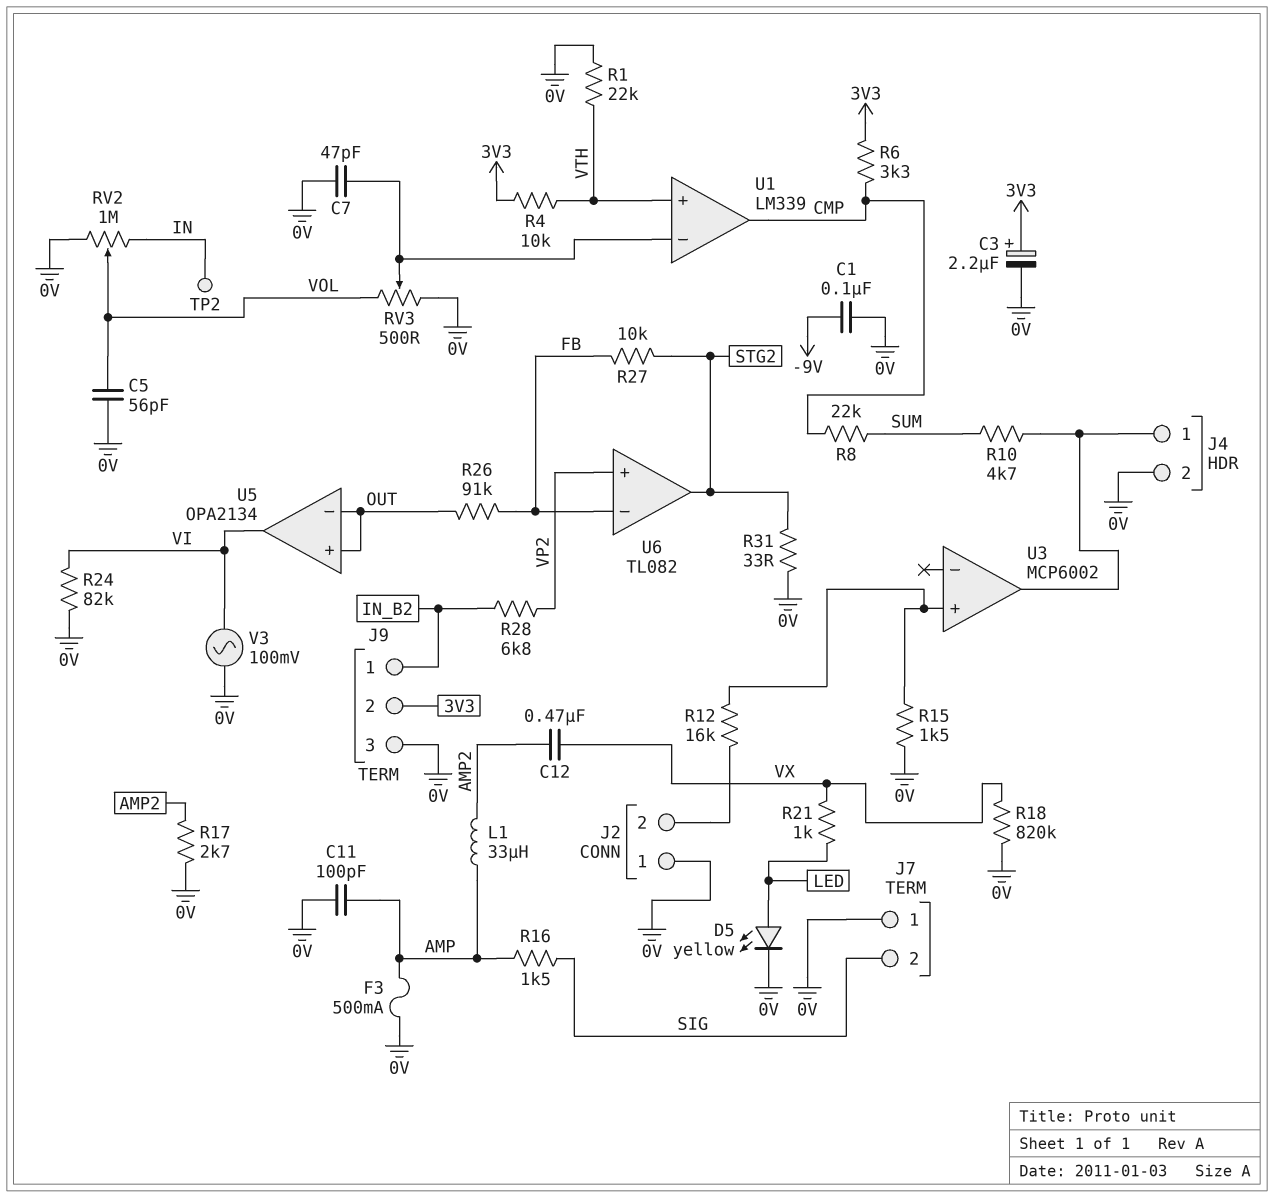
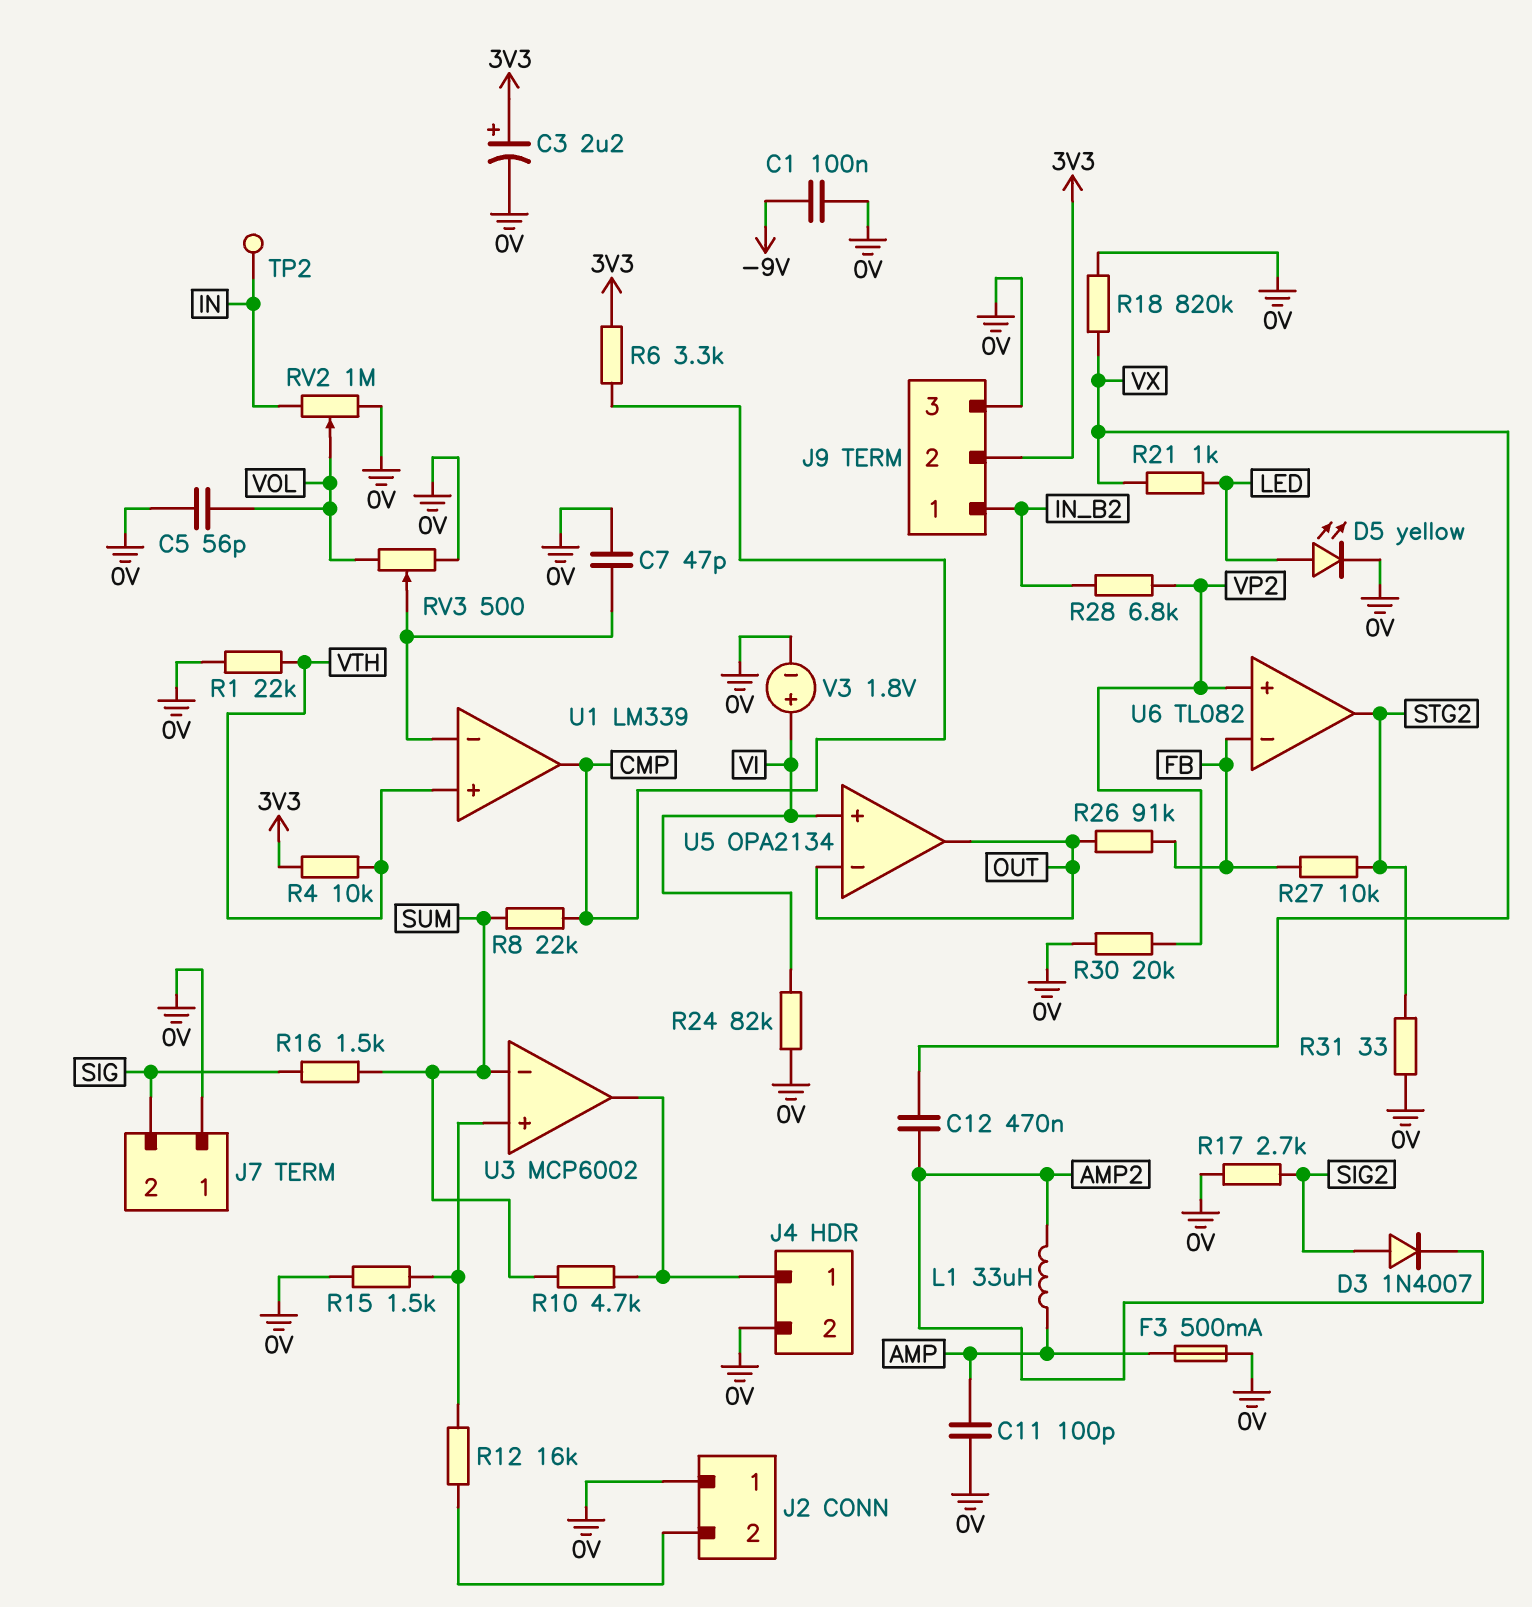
D3: none -> diode 1N4007 (A SIG2, K AMP2)
R16: 1.5k (AMP, SIG) -> 1.5k (SIG, SUM)
R17: 2.7k (0V, AMP2) -> 2.7k (0V, SIG2)
R30: none -> 20k (0V, VP2)
U3 pin in-: none -> SUM
U5 pin in+: OUT -> VI
U5 pin out: VI -> OUT
V3: AC 100mV (0V, VI) -> 1.8V (plus VI, minus 0V)

